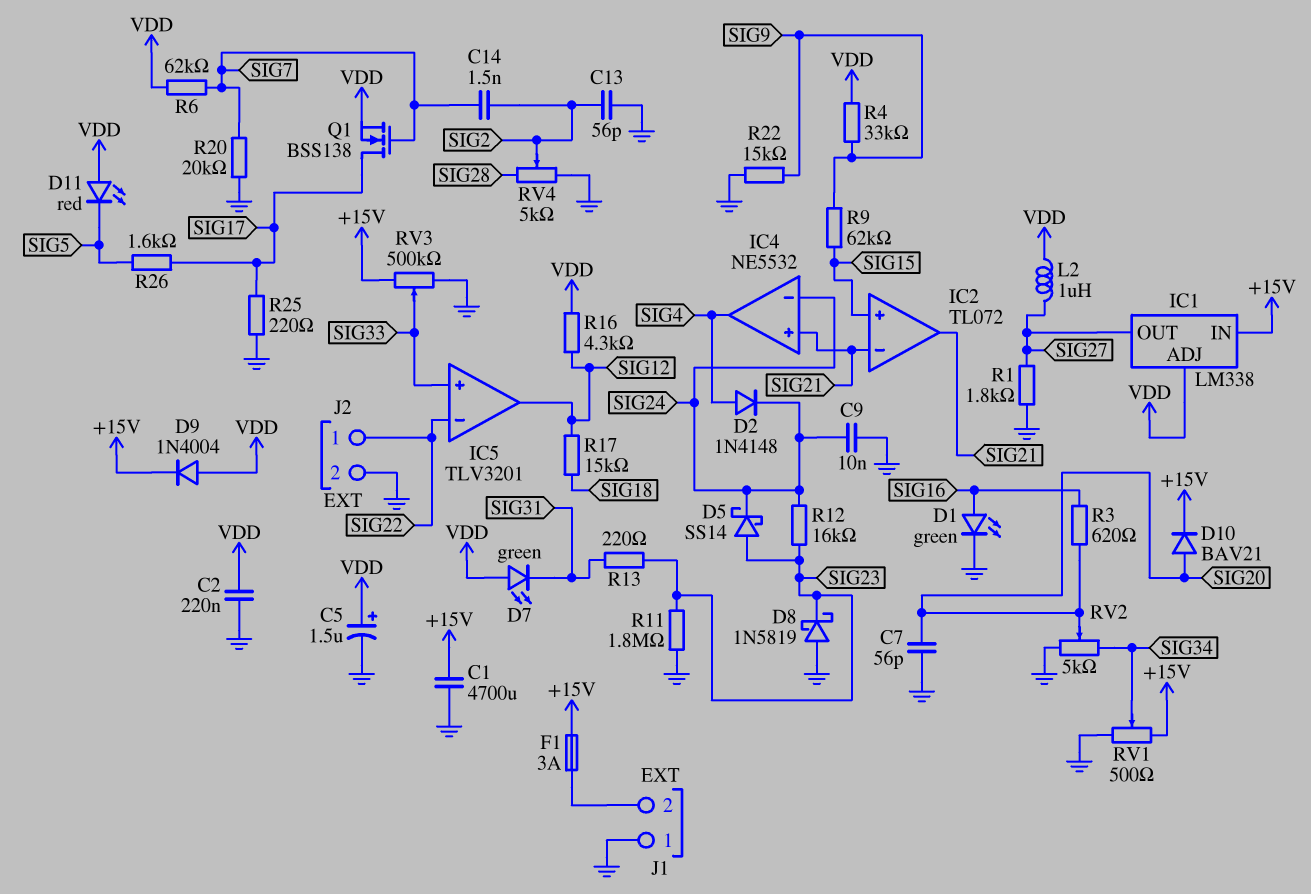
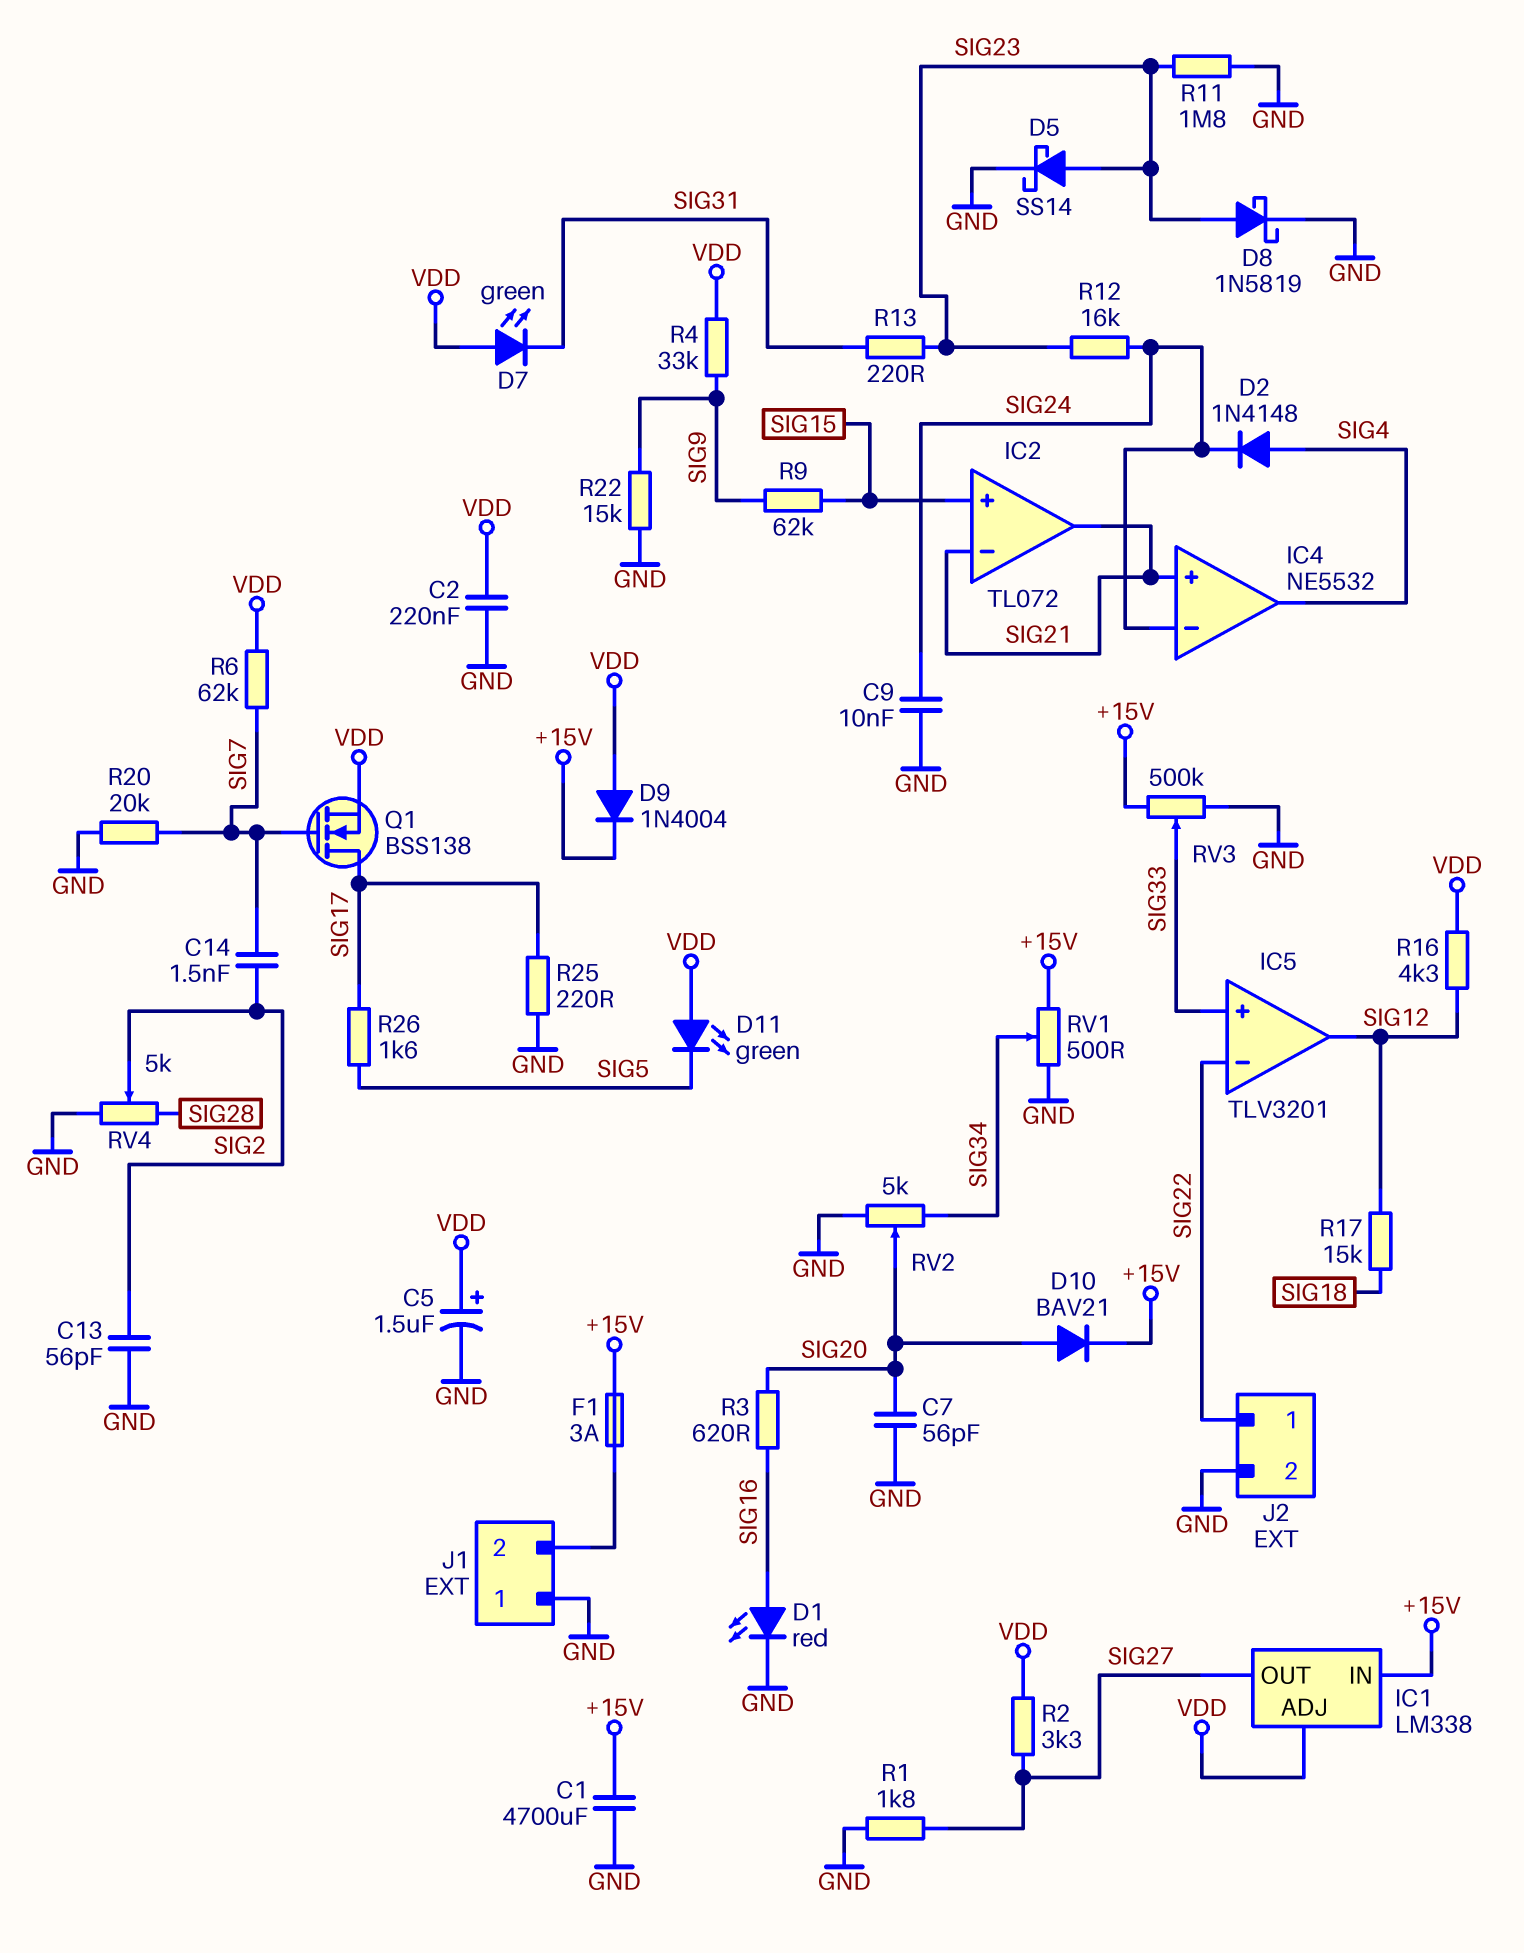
D1: LED green (A SIG16, K GND) -> LED red (A SIG16, K GND)
D5: schottky SS14 (A SIG23, K SIG24) -> schottky SS14 (A SIG23, K GND)
D8: schottky 1N5819 (A GND, K SIG23) -> schottky 1N5819 (A SIG23, K GND)
D11: LED red (A VDD, K SIG5) -> LED green (A VDD, K SIG5)
L2: 1uH (SIG27, VDD) -> none
R2: none -> 3.3k (SIG27, VDD)

